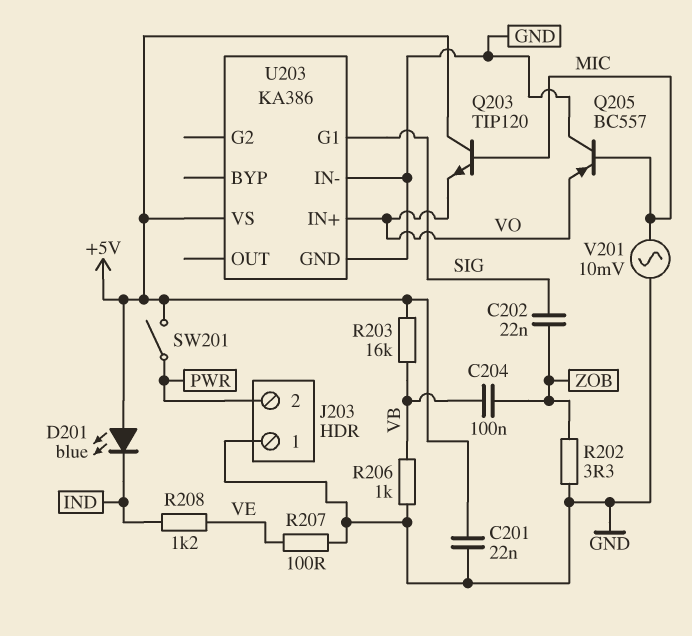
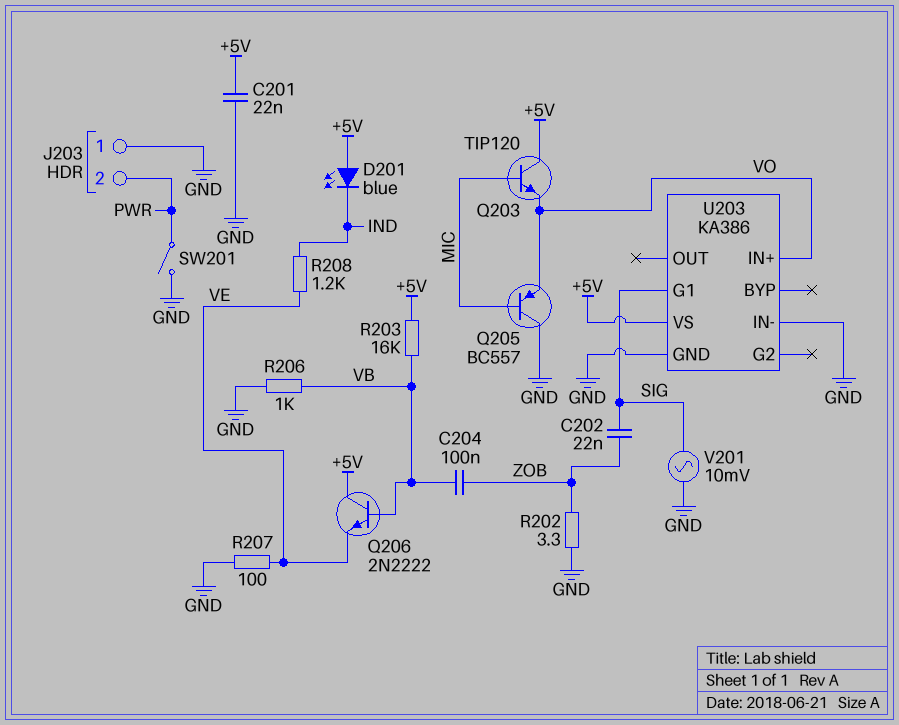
Q206: none -> NPN 2N2222 (B VB, C +5V, E VE)
SW201: switch (+5V, PWR) -> switch (GND, PWR)
V201: AC 10mV (GND, MIC) -> AC 10mV (GND, SIG)

